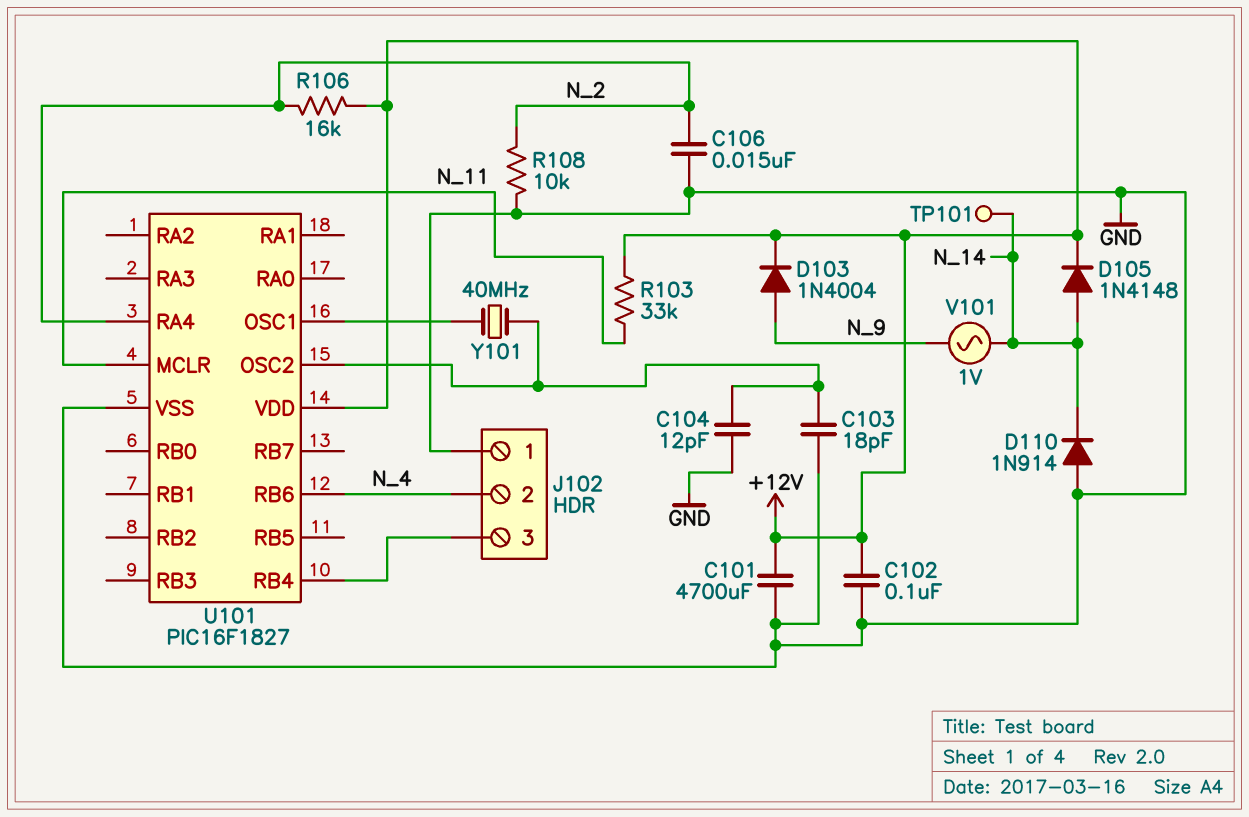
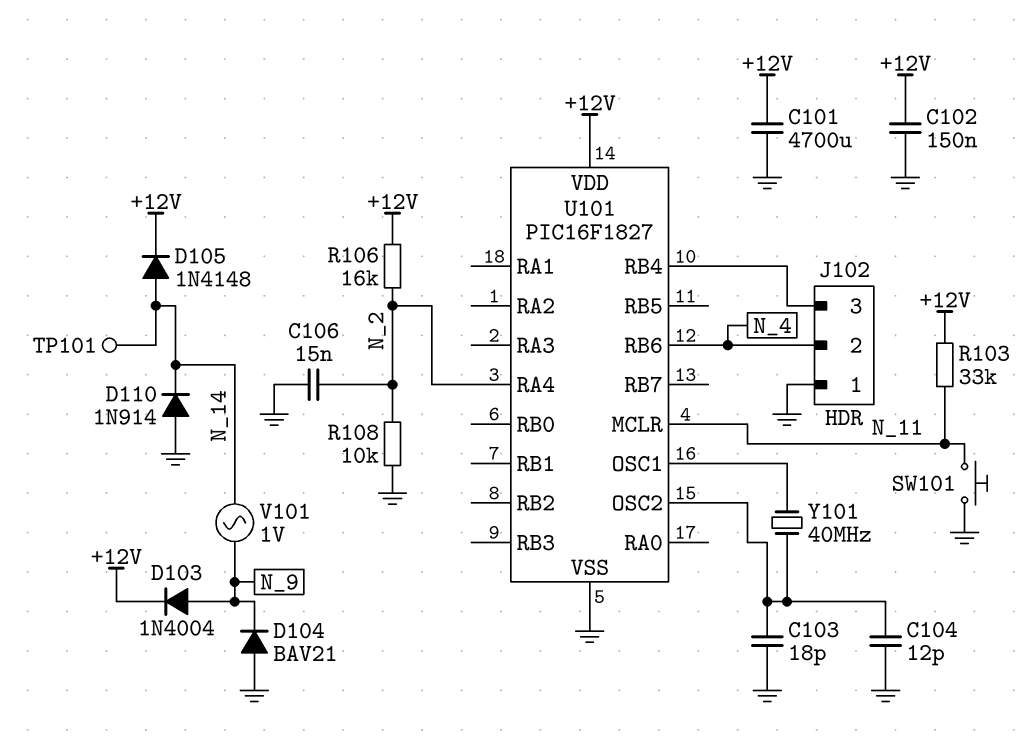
C102: 100nF (+12V, GND) -> 150nF (+12V, GND)
D104: none -> diode BAV21 (A GND, K N_9)
SW101: none -> button (GND, N_11)

